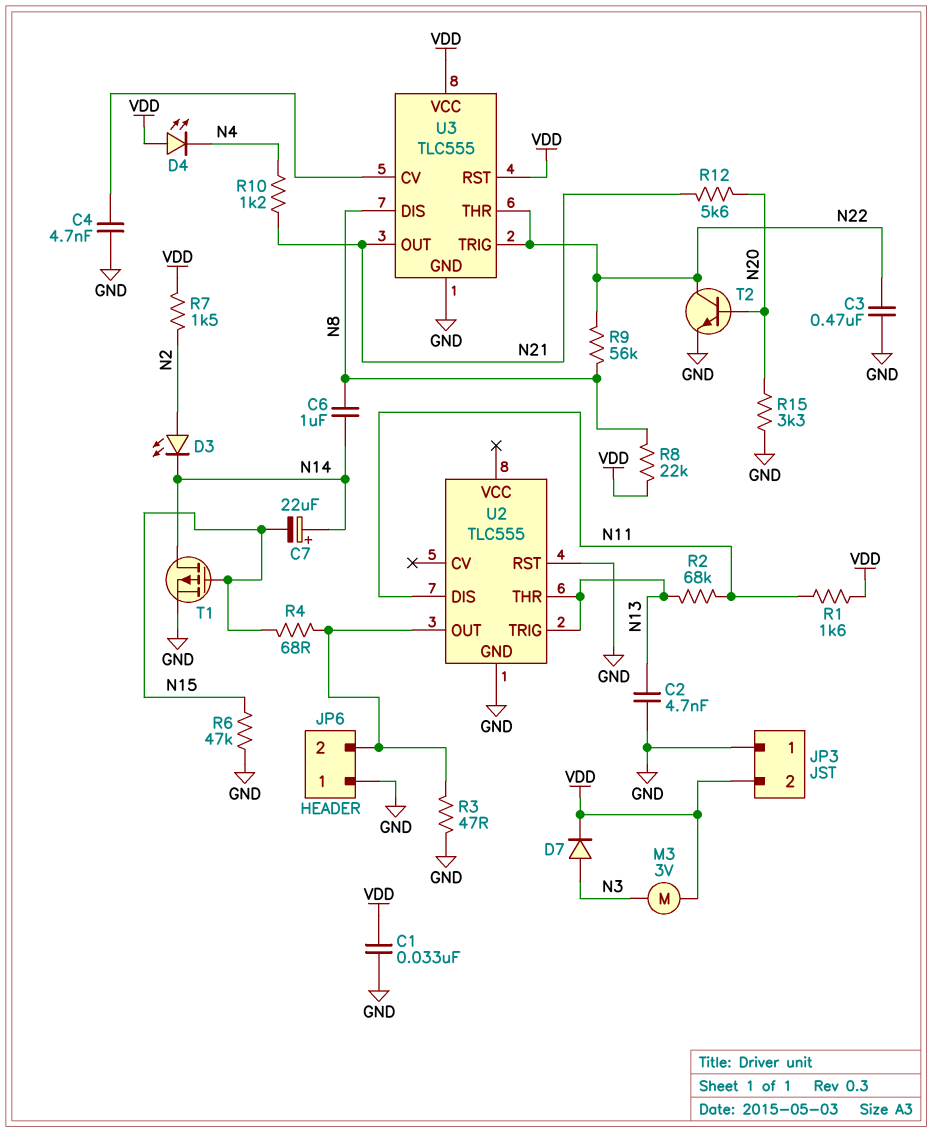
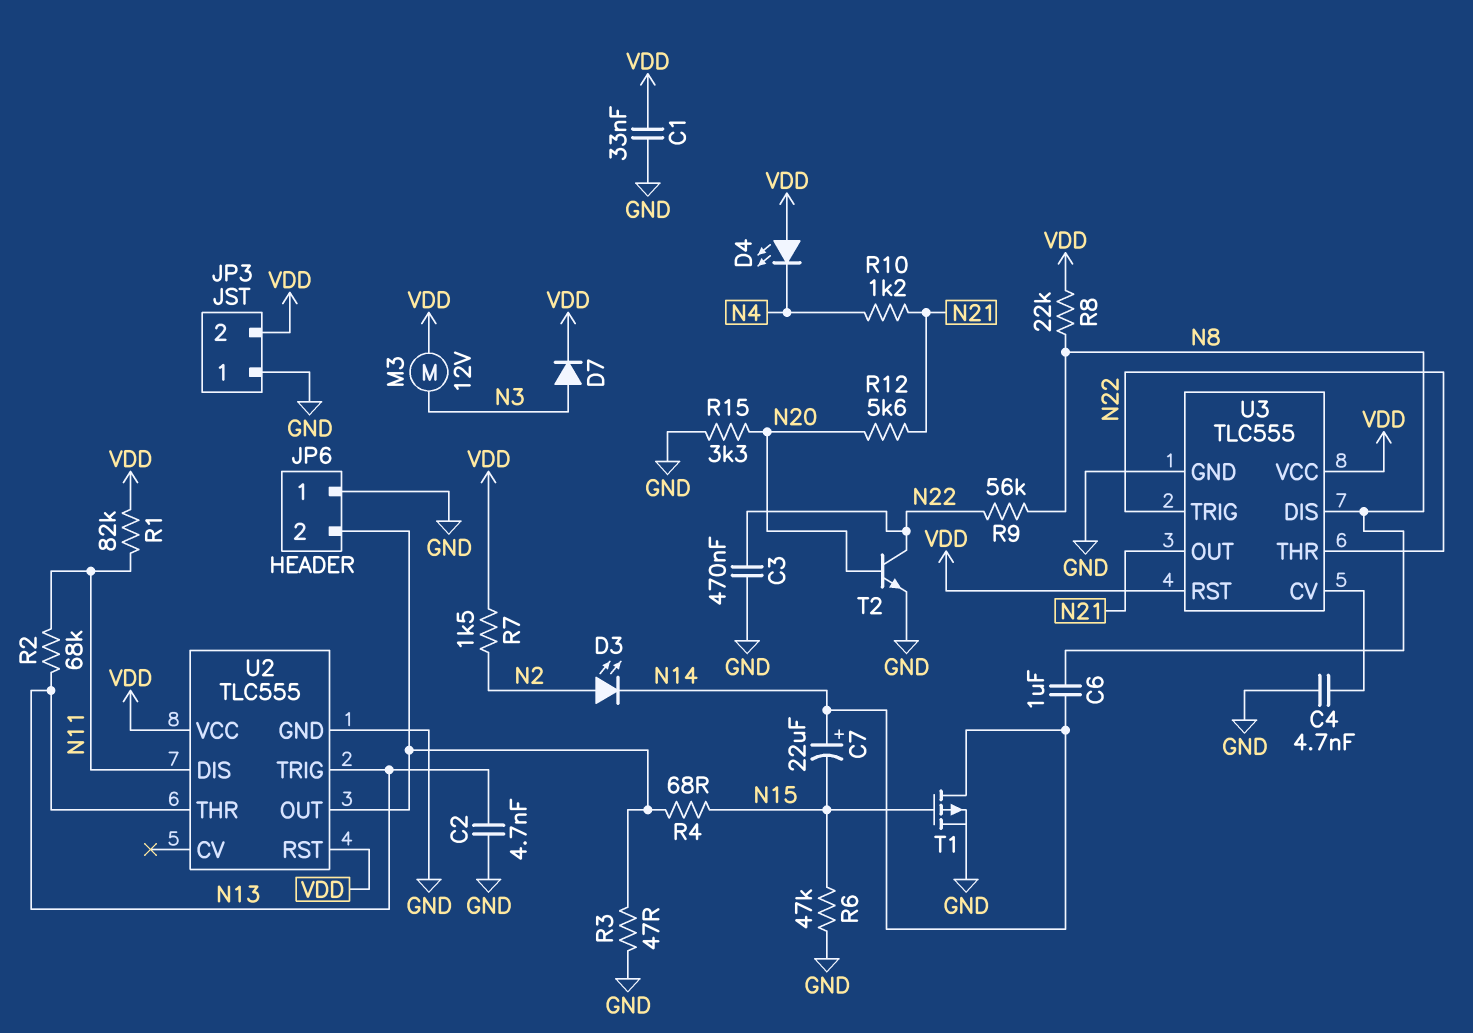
M3: motor 3V (N3, VDD) -> motor 12V (N3, VDD)
R1: 1.6k (N11, VDD) -> 82k (N11, VDD)
U2 pin RST: GND -> VDD
U2 pin VCC: none -> VDD

